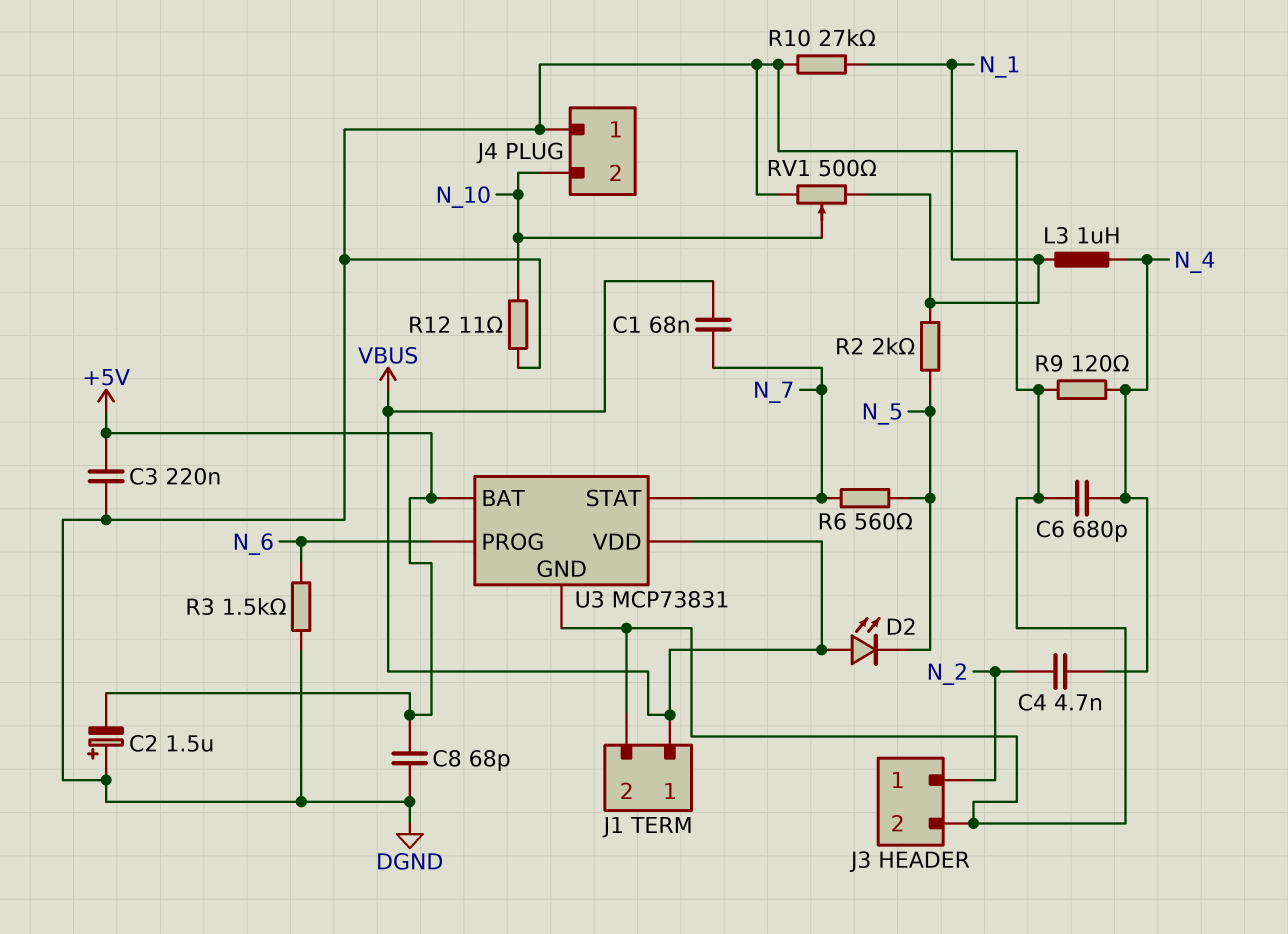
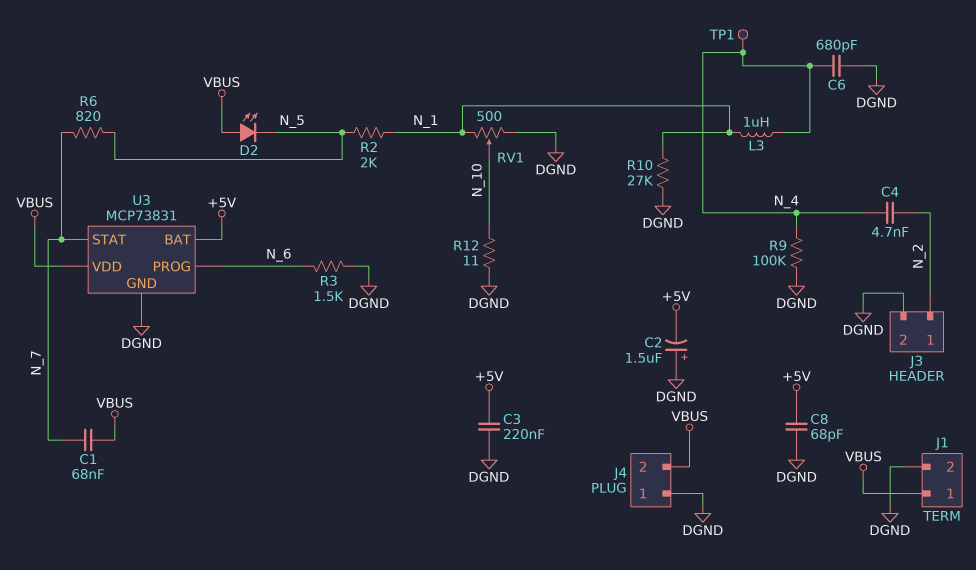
J4 pin 2: N_10 -> VBUS
R6: 560 (N_5, N_7) -> 820 (N_5, N_7)
R9: 120 (DGND, N_4) -> 100k (DGND, N_4)
TP1: none -> test point (N_4)

